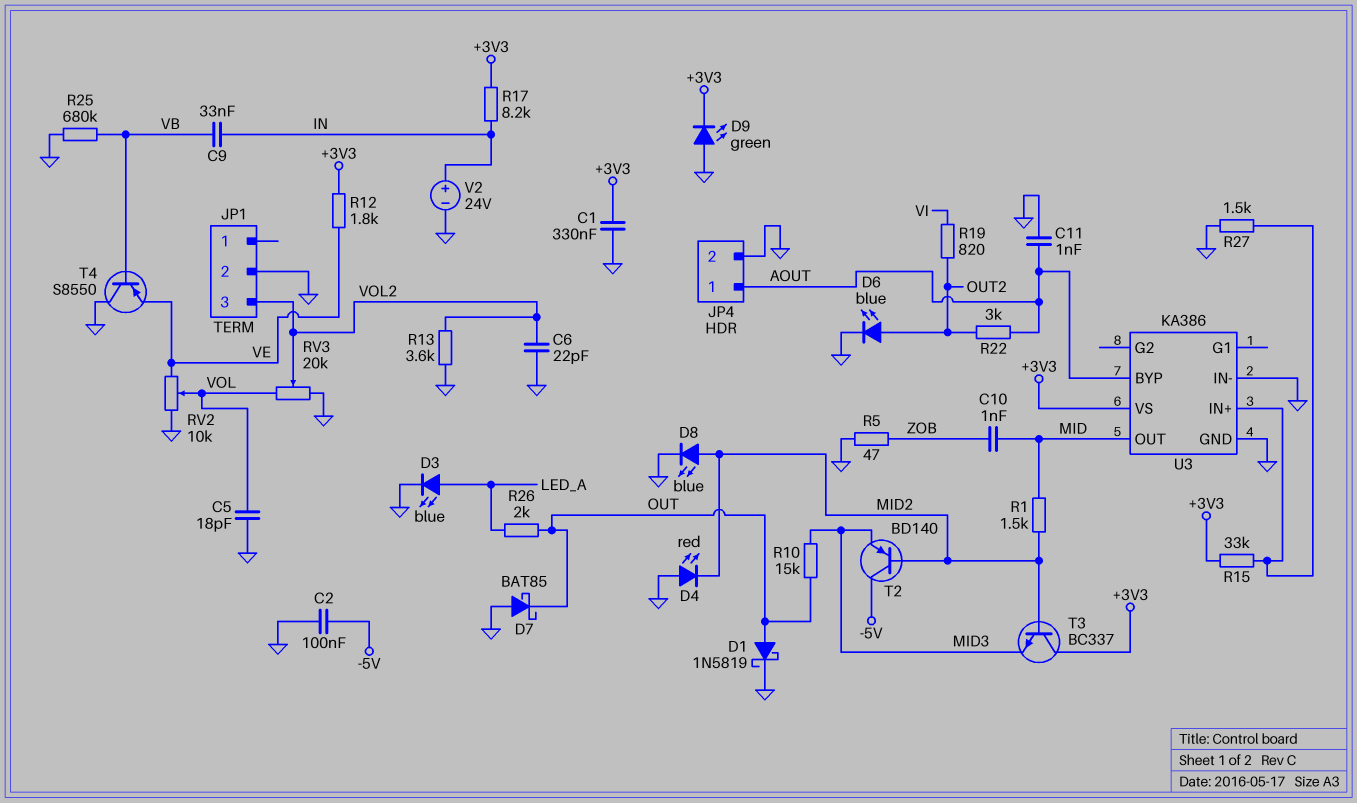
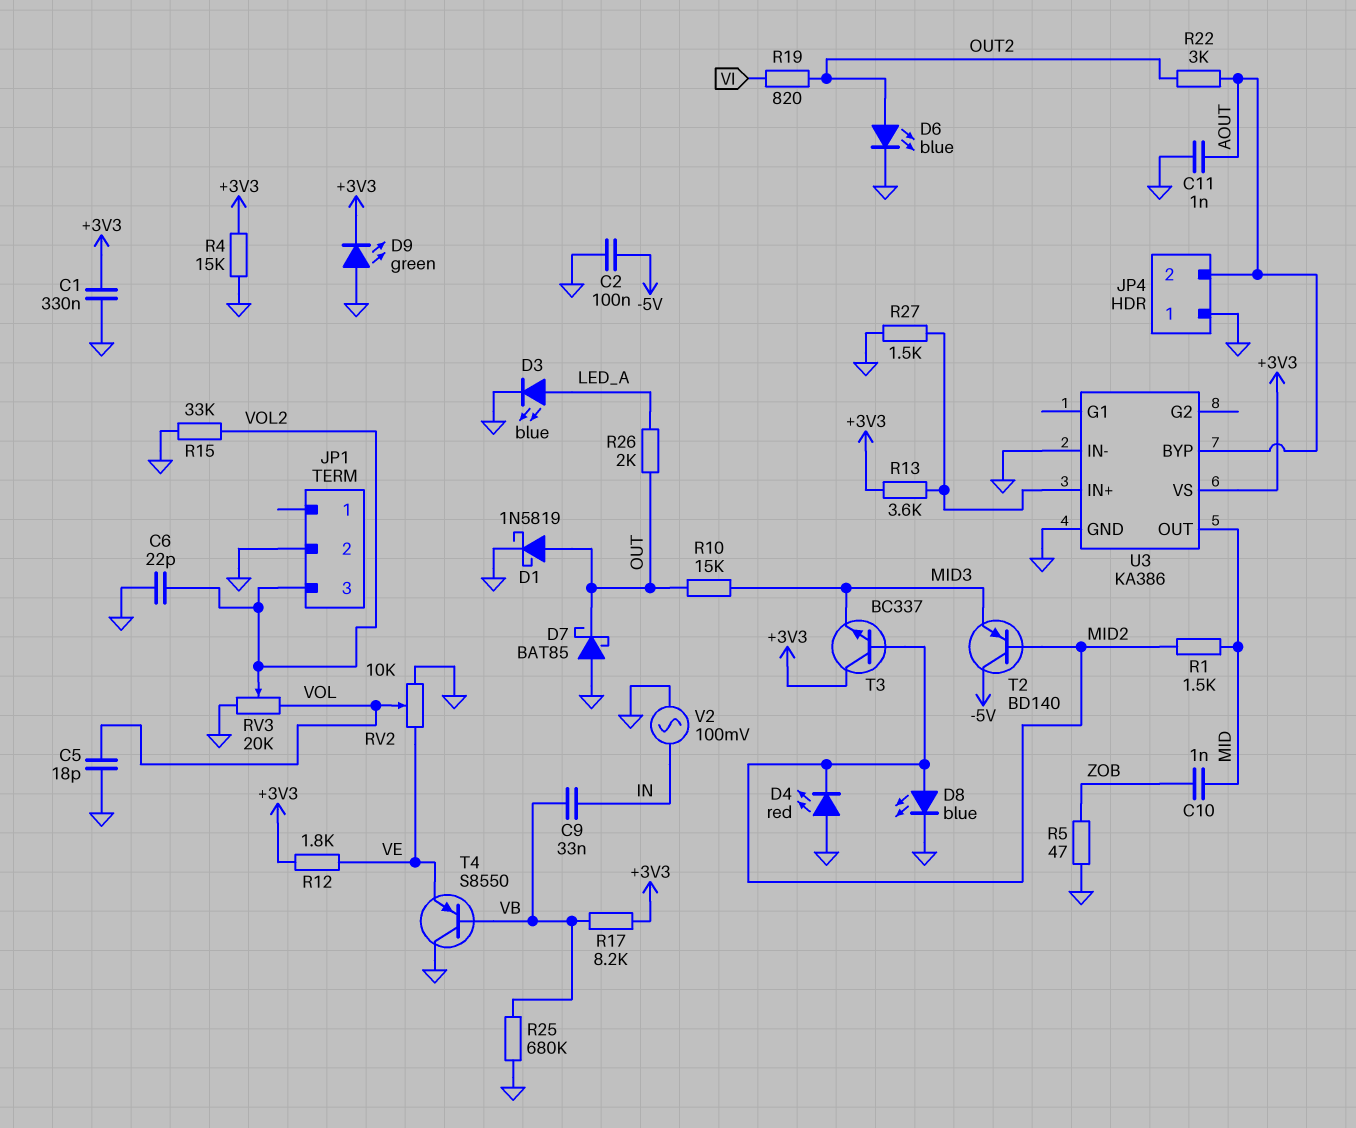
JP4 pin 1: AOUT -> GND
JP4 pin 2: GND -> AOUT
R4: none -> 15k (+3V3, GND)
R13: 3.6k (GND, VOL2) -> 3.6k (+3V3, U3/IN+)
R15: 33k (+3V3, U3/IN+) -> 33k (GND, VOL2)
R17: 8.2k (+3V3, IN) -> 8.2k (+3V3, VB)
V2: 24V (plus IN, minus GND) -> AC 100mV (GND, IN)

